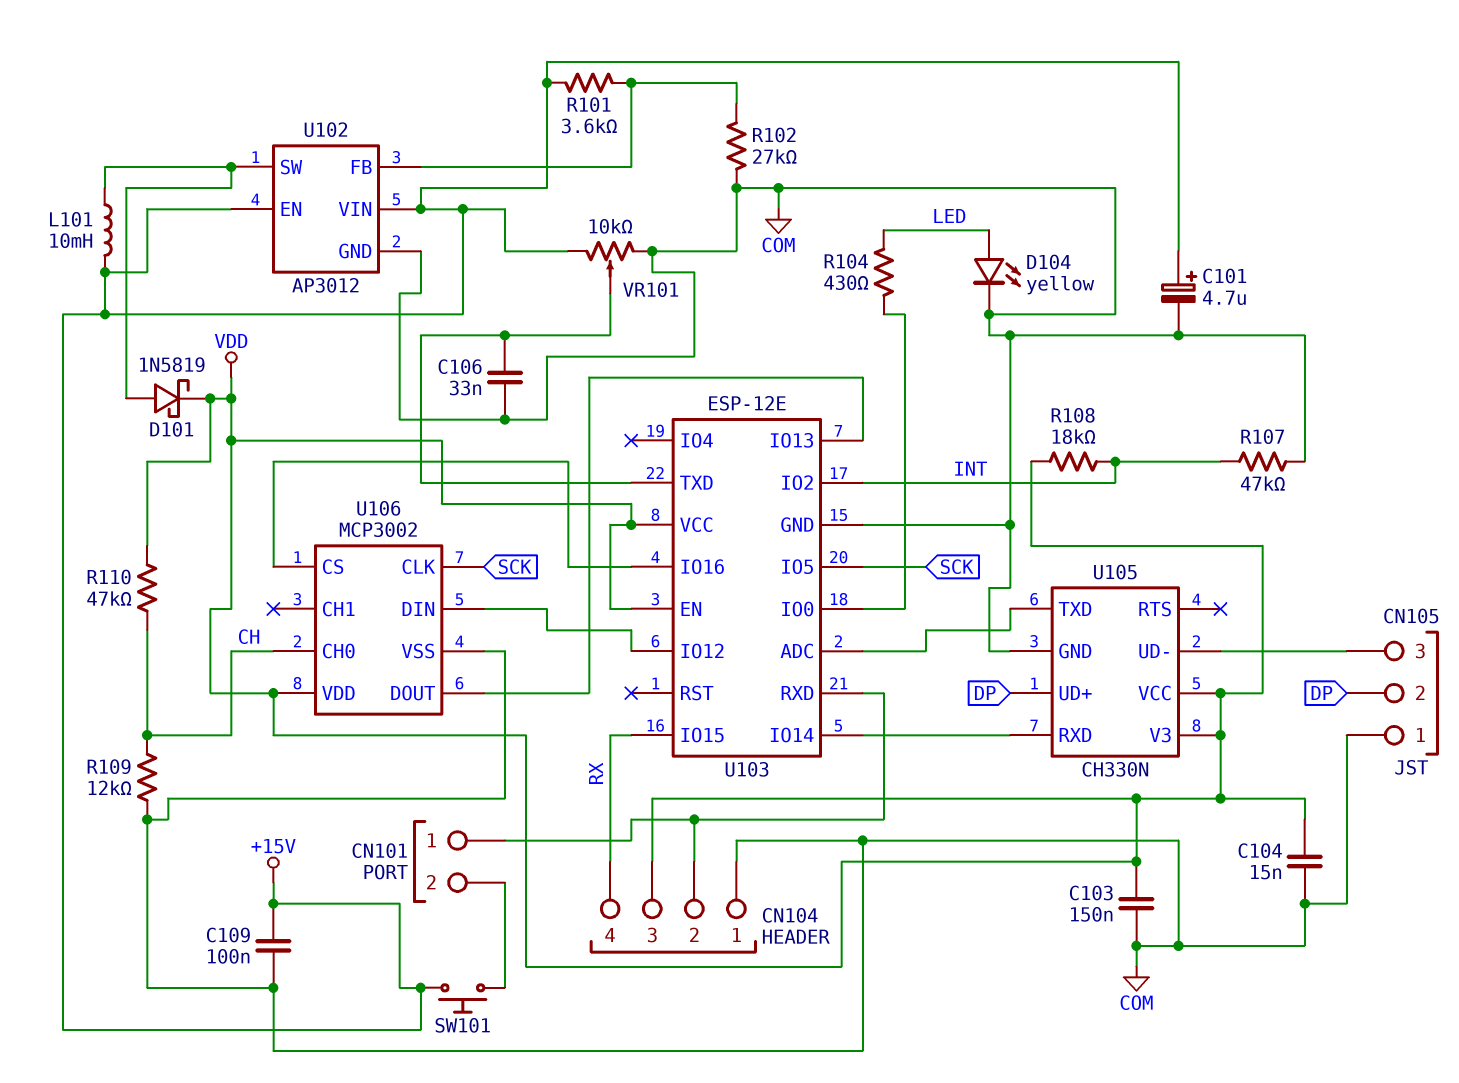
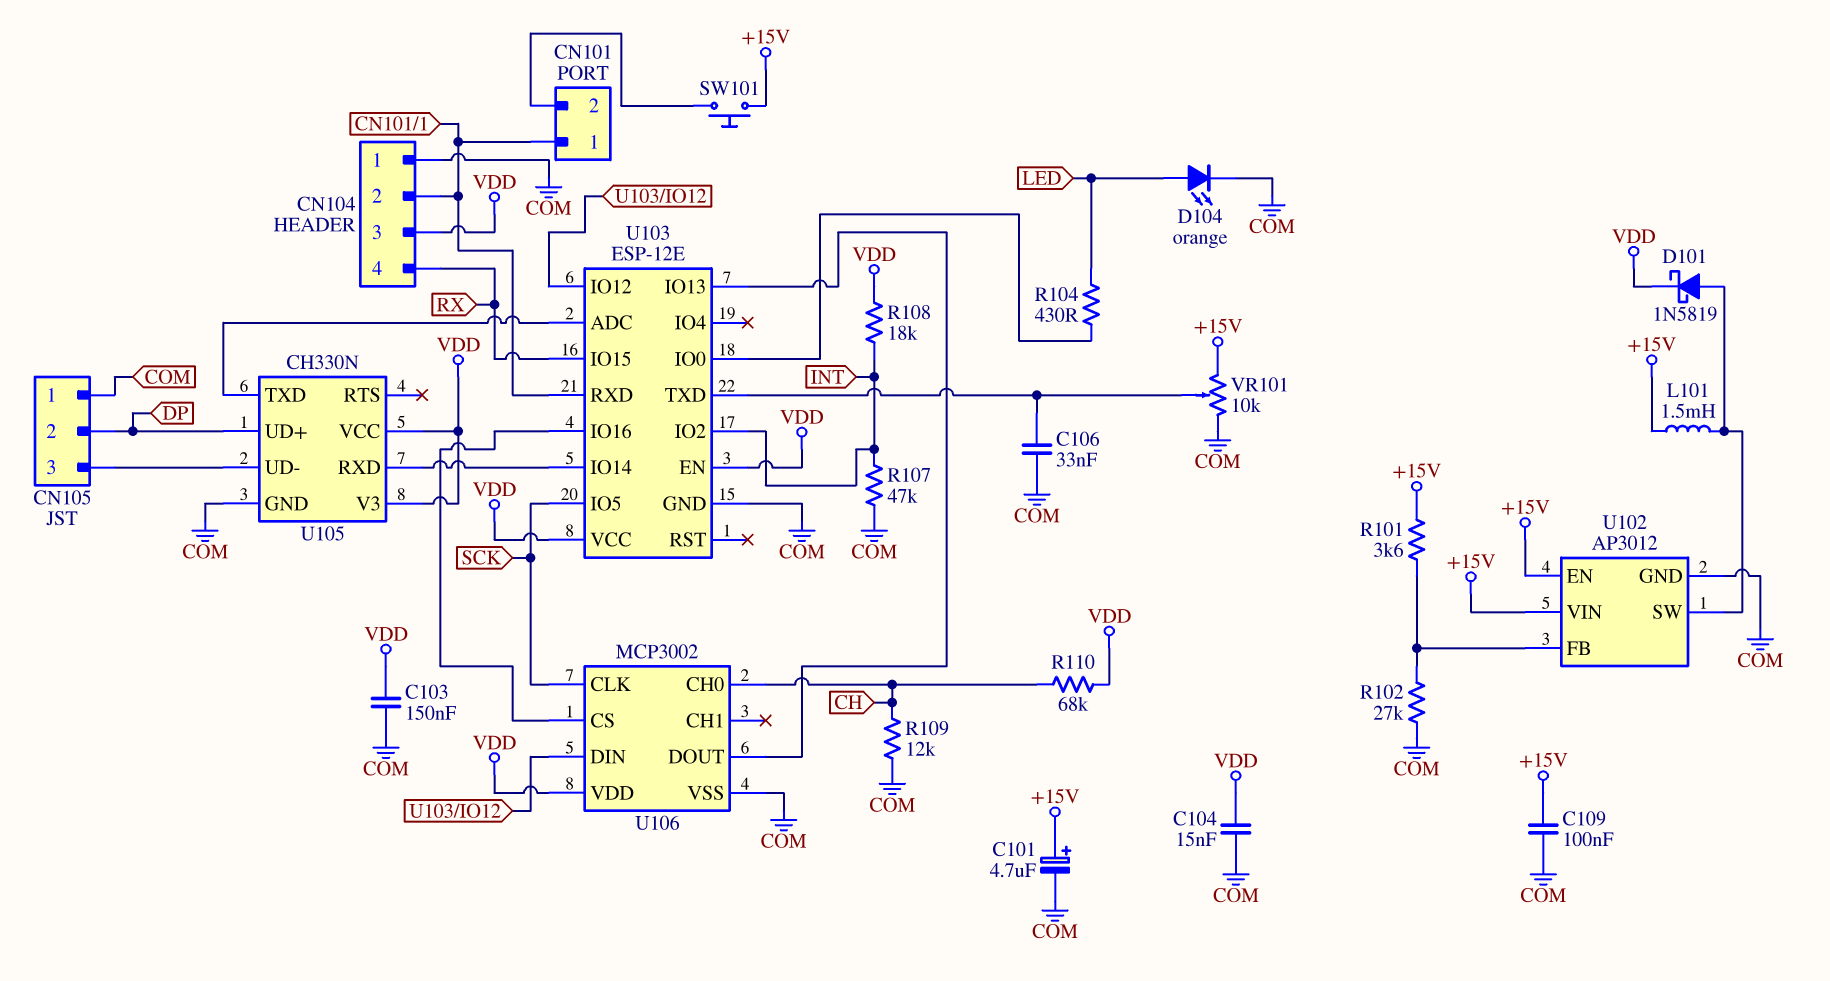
D104: LED yellow (A LED, K COM) -> LED orange (A LED, K COM)
L101: 10mH (+15V, U102/SW) -> 1.5mH (+15V, U102/SW)
R110: 47k (CH, VDD) -> 68k (CH, VDD)

